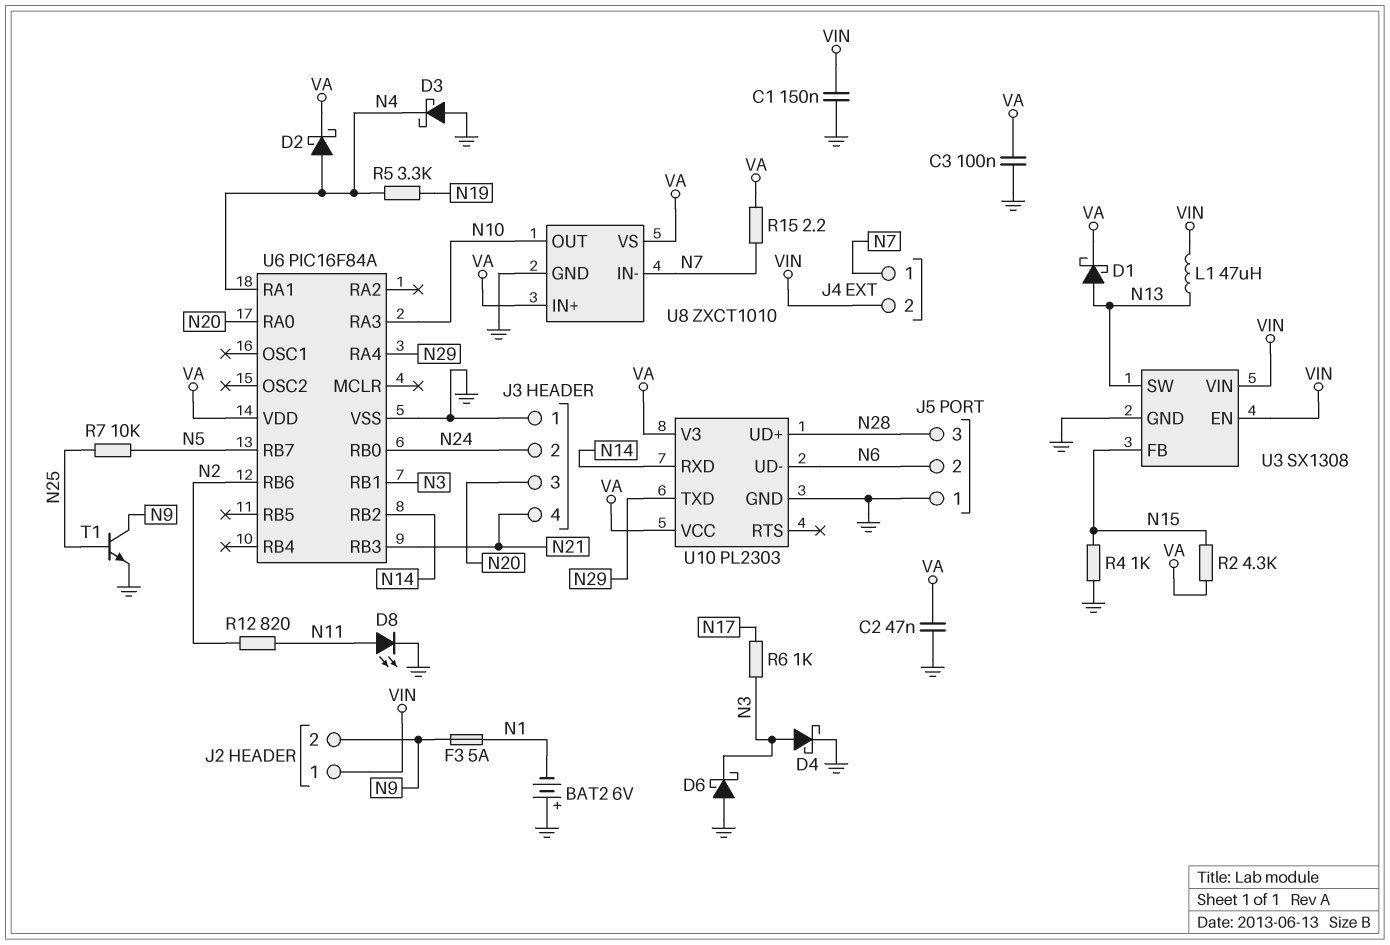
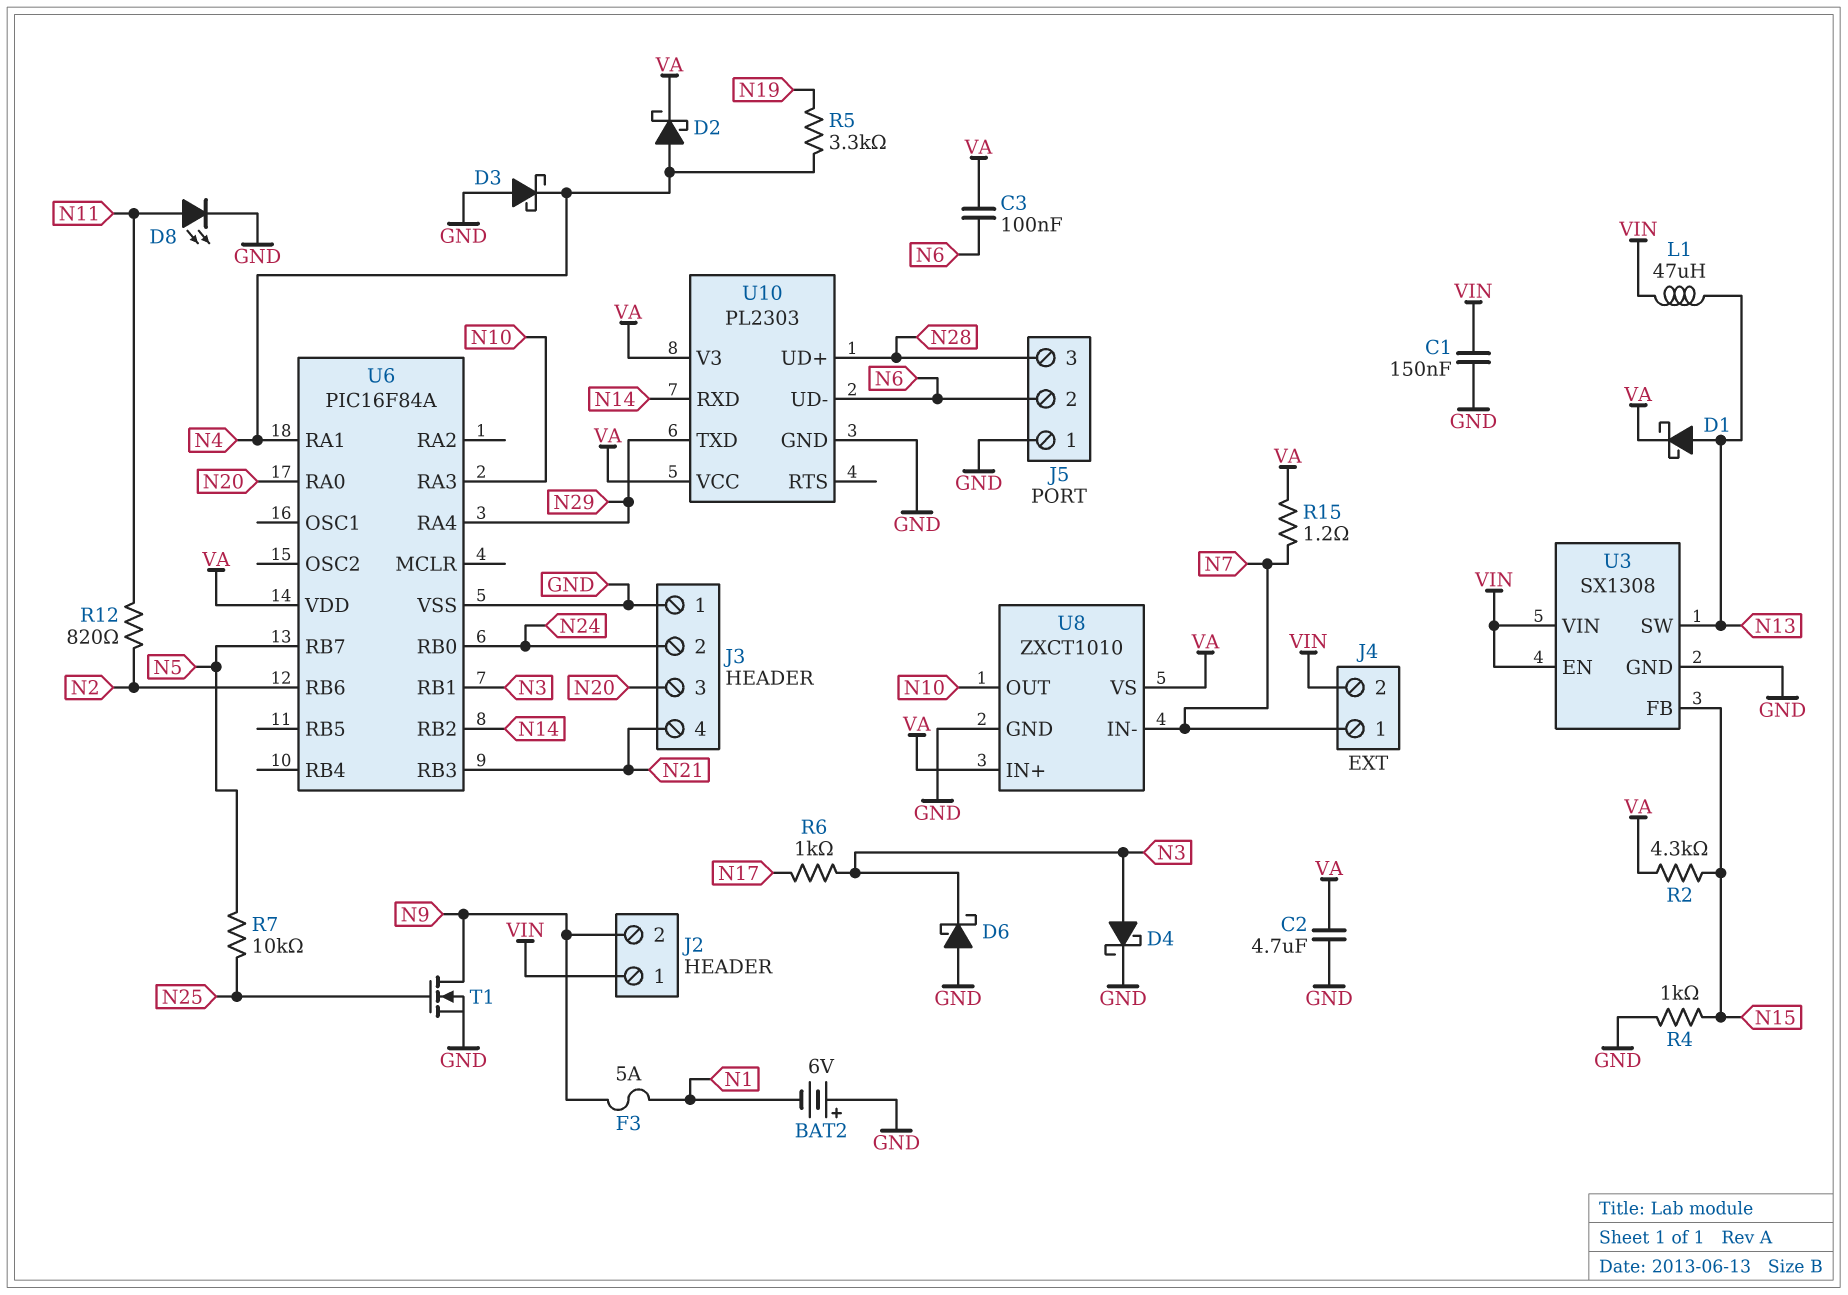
C2: 47nF (GND, VA) -> 4.7uF (GND, VA)
C3: 100nF (GND, VA) -> 100nF (N6, VA)
R15: 2.2 (N7, VA) -> 1.2 (N7, VA)
T1: NPN (B N25, C N9, E GND) -> NMOS (G N25, D N9, S GND)

